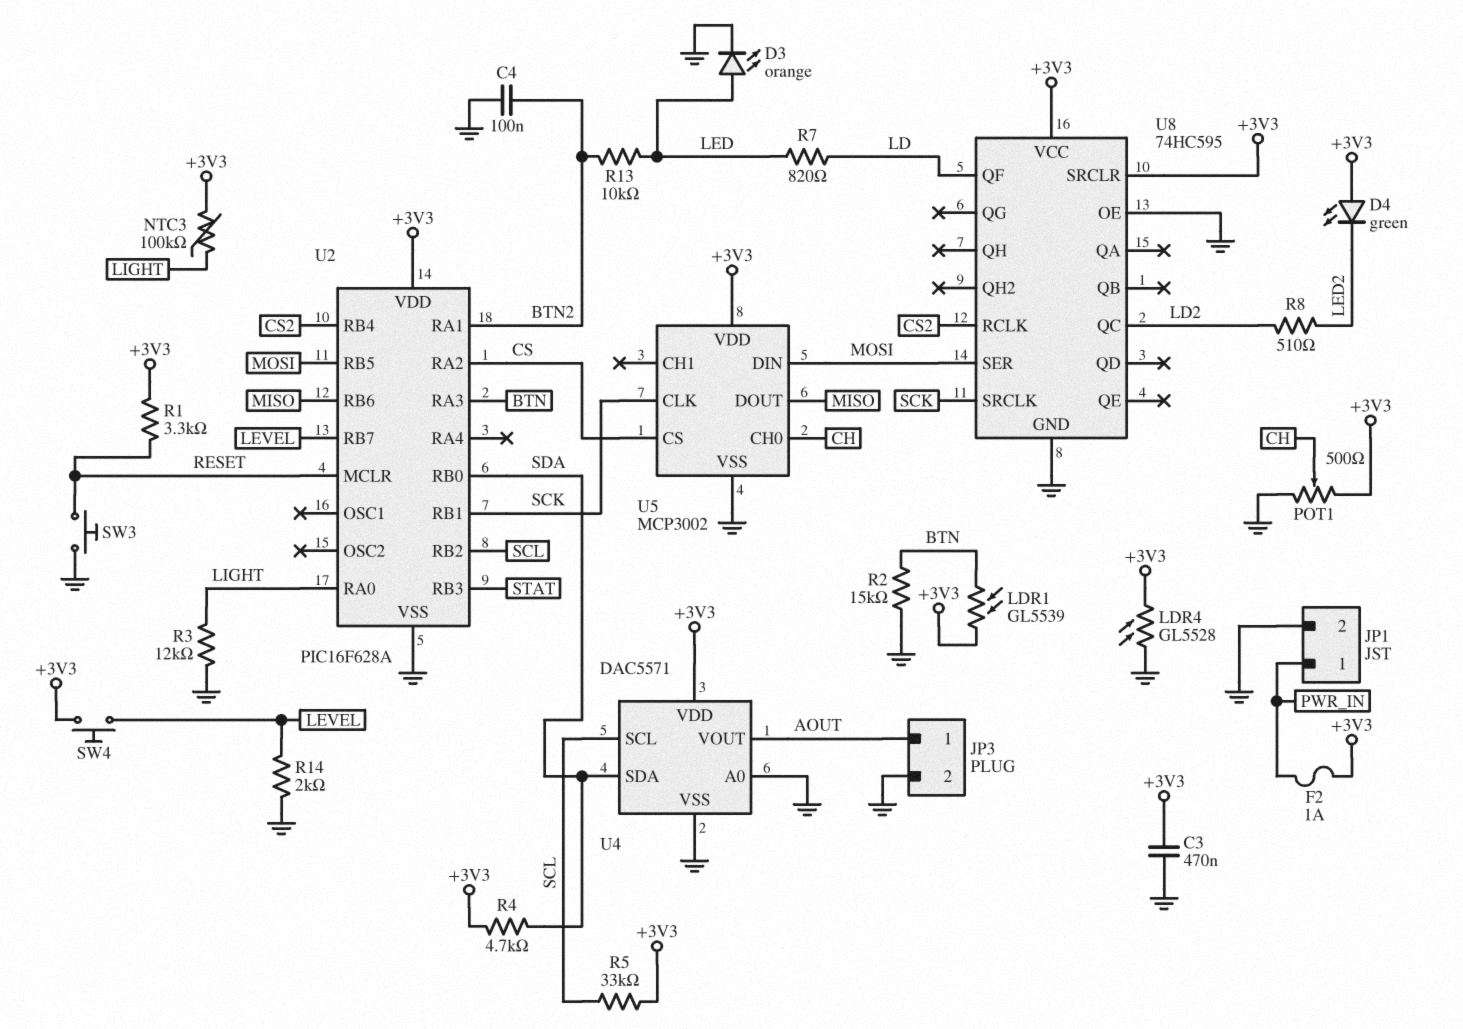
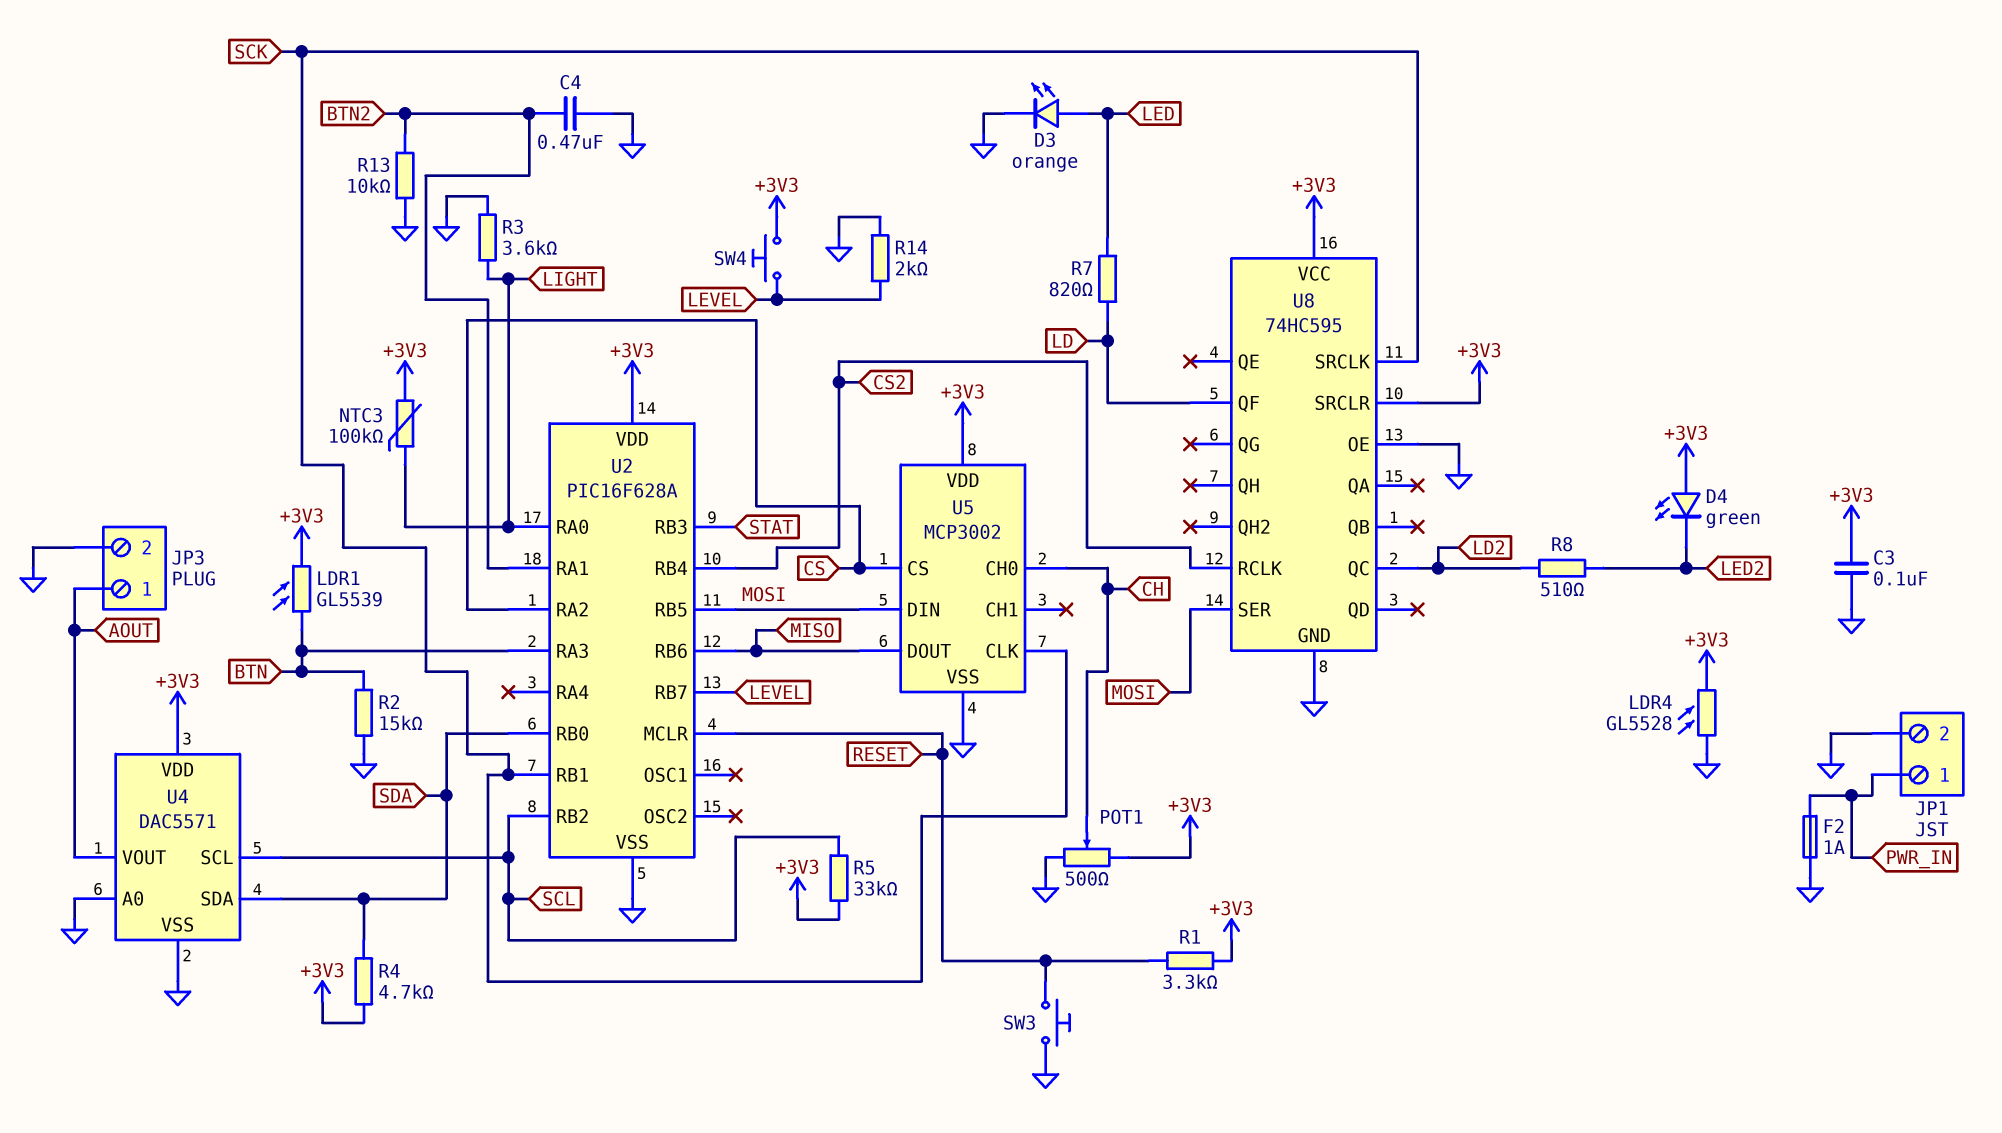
C3: 470nF (+3V3, GND) -> 100nF (+3V3, GND)
C4: 100nF (BTN2, GND) -> 470nF (BTN2, GND)
F2: 1A (+3V3, PWR_IN) -> 1A (GND, PWR_IN)
R3: 12k (GND, LIGHT) -> 3.6k (GND, LIGHT)
R13: 10k (BTN2, LED) -> 10k (BTN2, GND)

